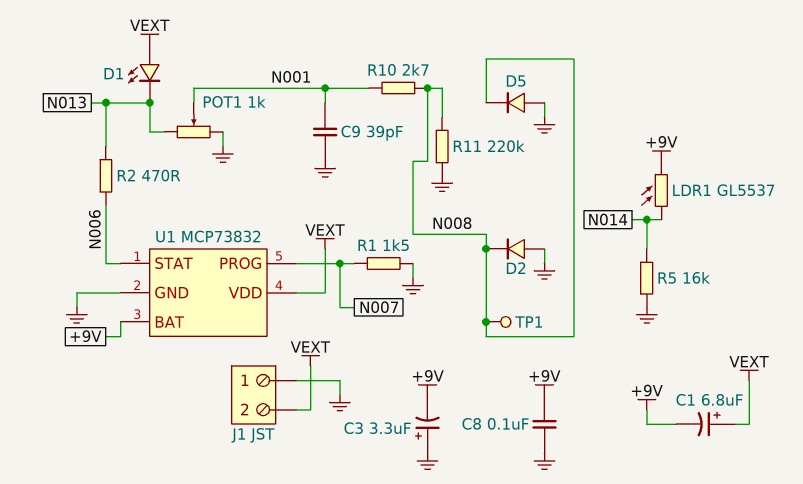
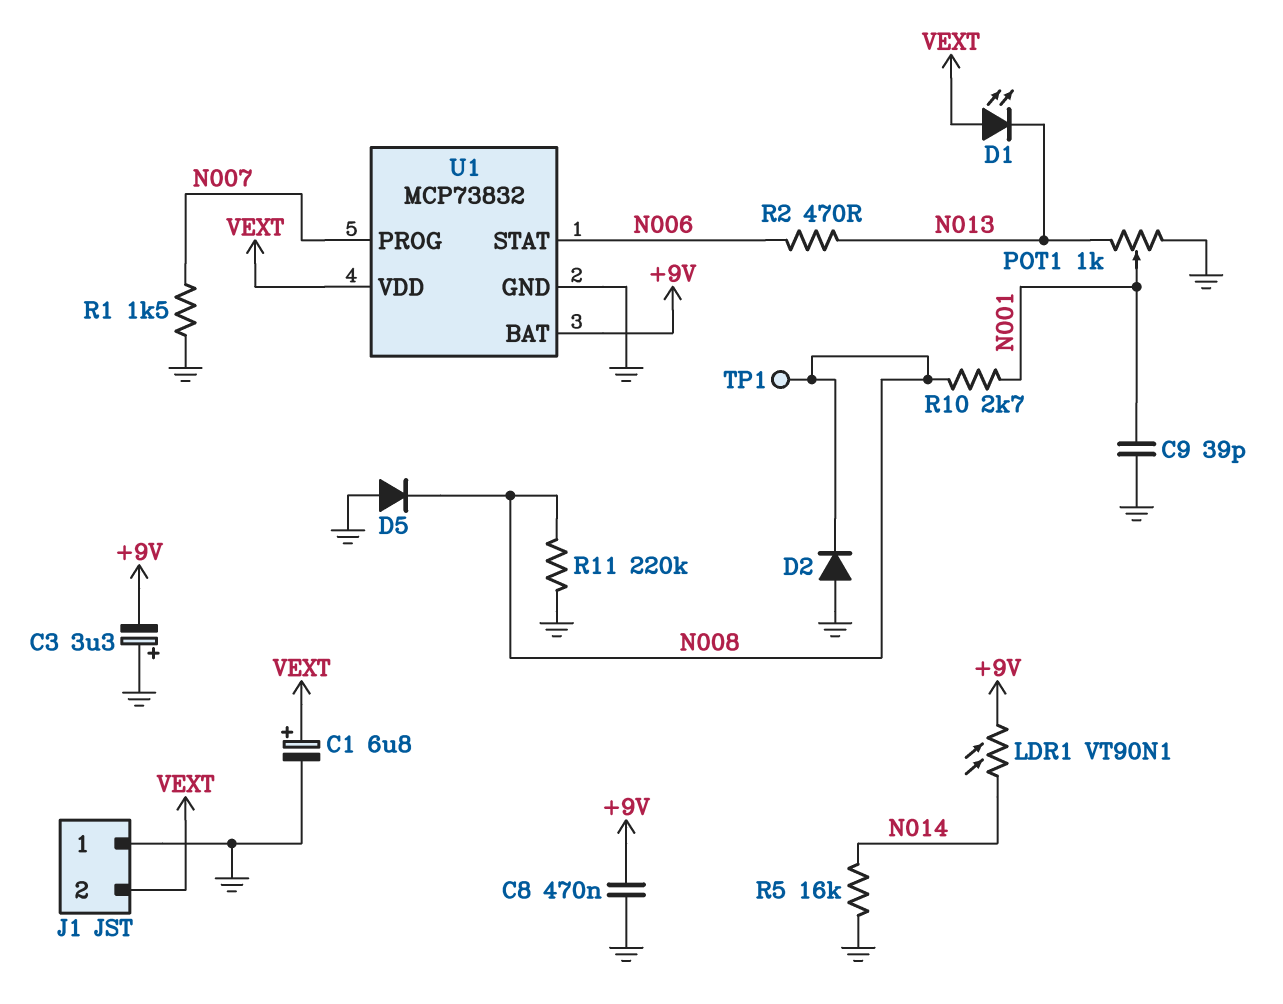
C1: 6.8uF (plus VEXT, minus +9V) -> 6.8uF (plus VEXT, minus GND)
C8: 100nF (+9V, GND) -> 470nF (+9V, GND)
LDR1: GL5537 (+9V, N014) -> VT90N1 (+9V, N014)

